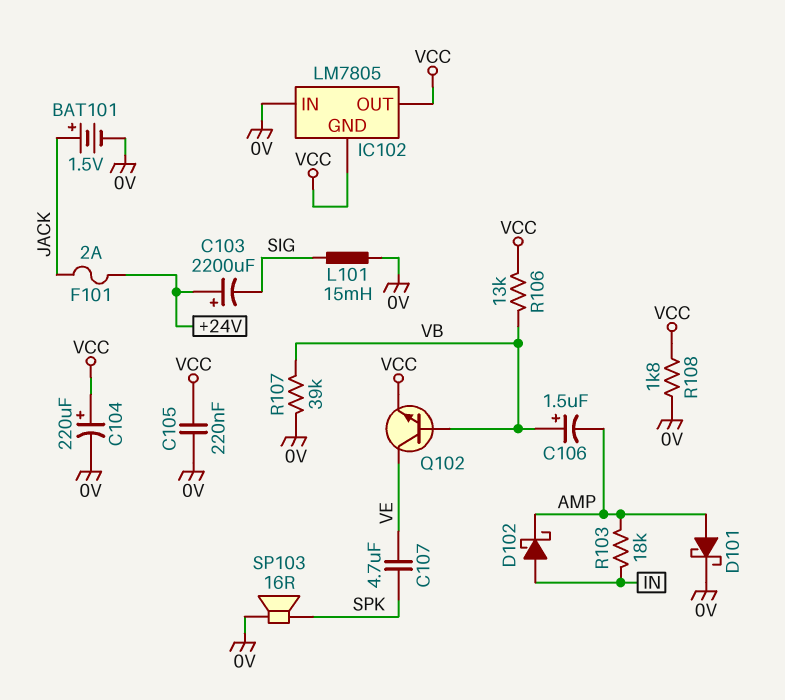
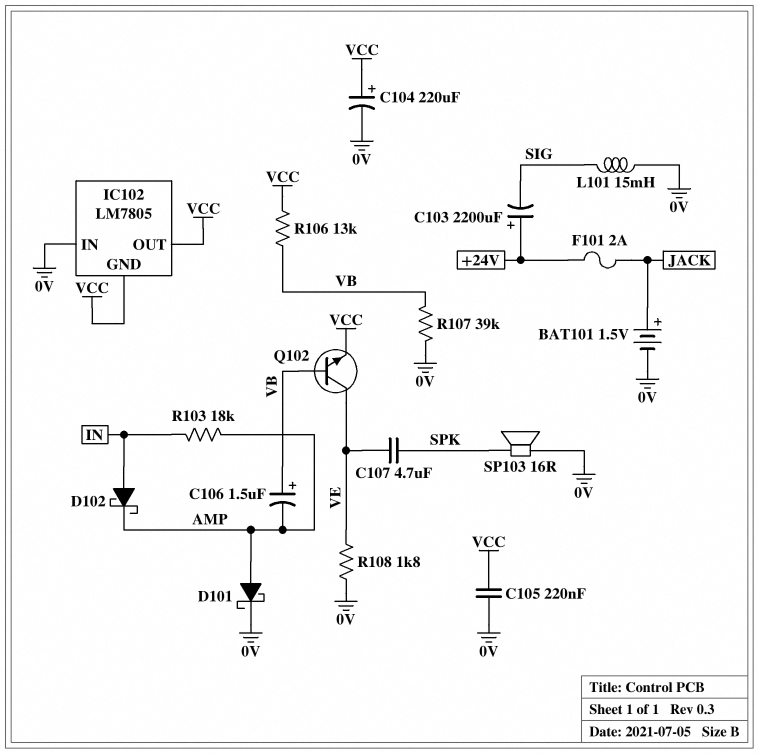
R108: 1.8k (0V, VCC) -> 1.8k (0V, VE)

